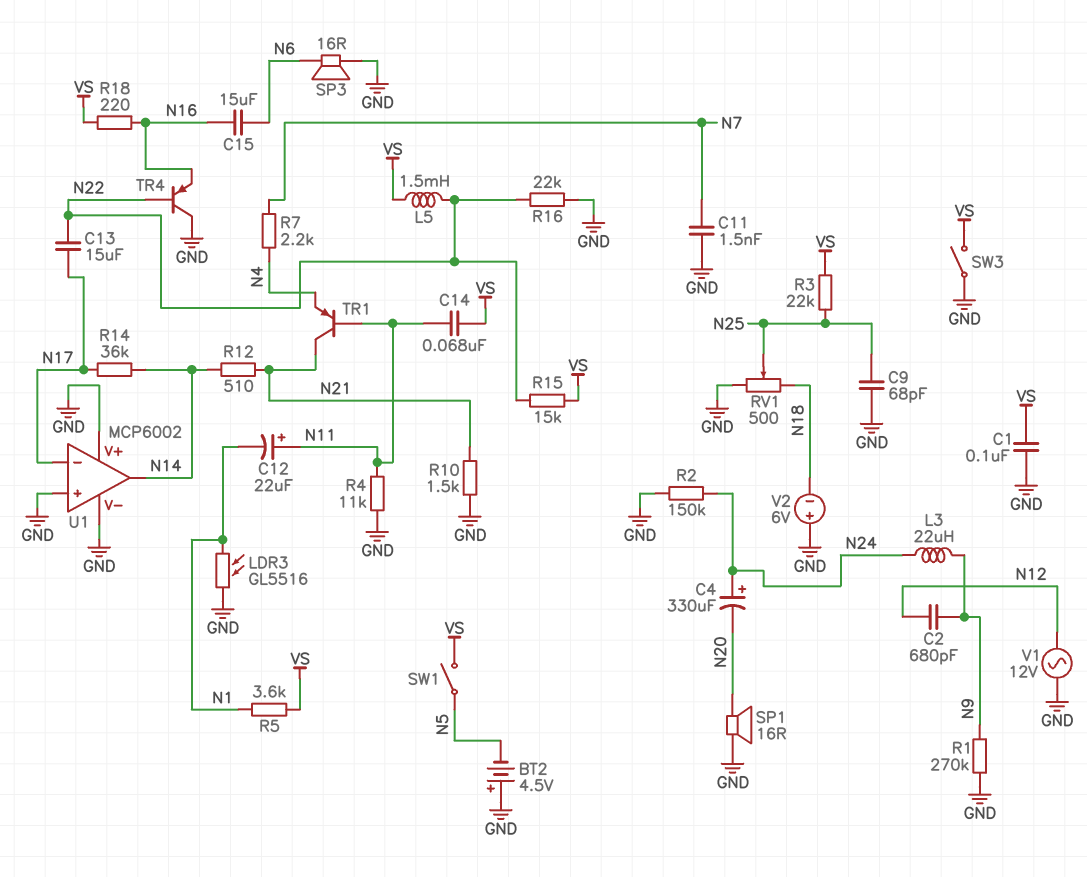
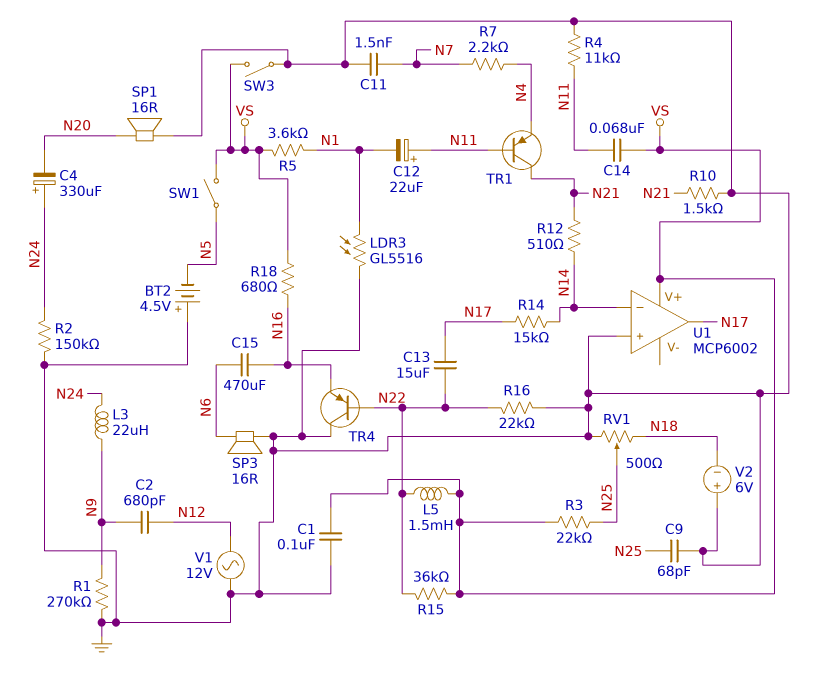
C15: 15uF (N6, N16) -> 470uF (N6, N16)
R14: 36k (N14, N17) -> 15k (N14, N17)
R15: 15k (N22, VS) -> 36k (N22, VS)
R18: 220 (N16, VS) -> 680 (N16, VS)
U1 pin V+: GND -> VS
U1 pin V-: GND -> none
U1 pin in-: N17 -> N14
U1 pin out: N14 -> N17

